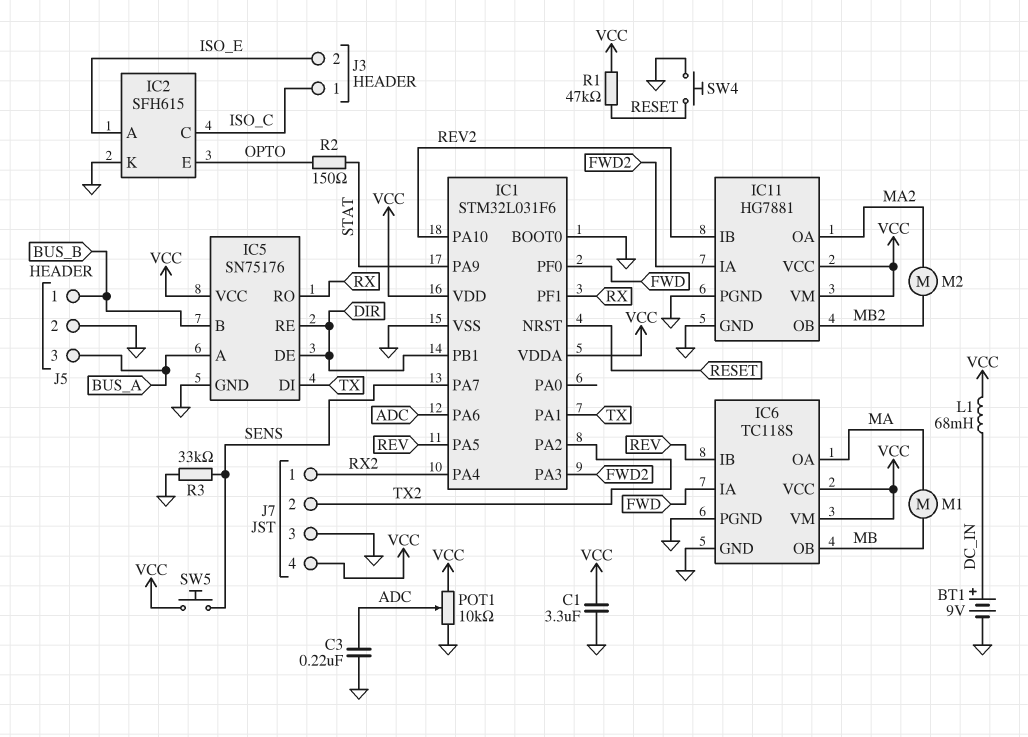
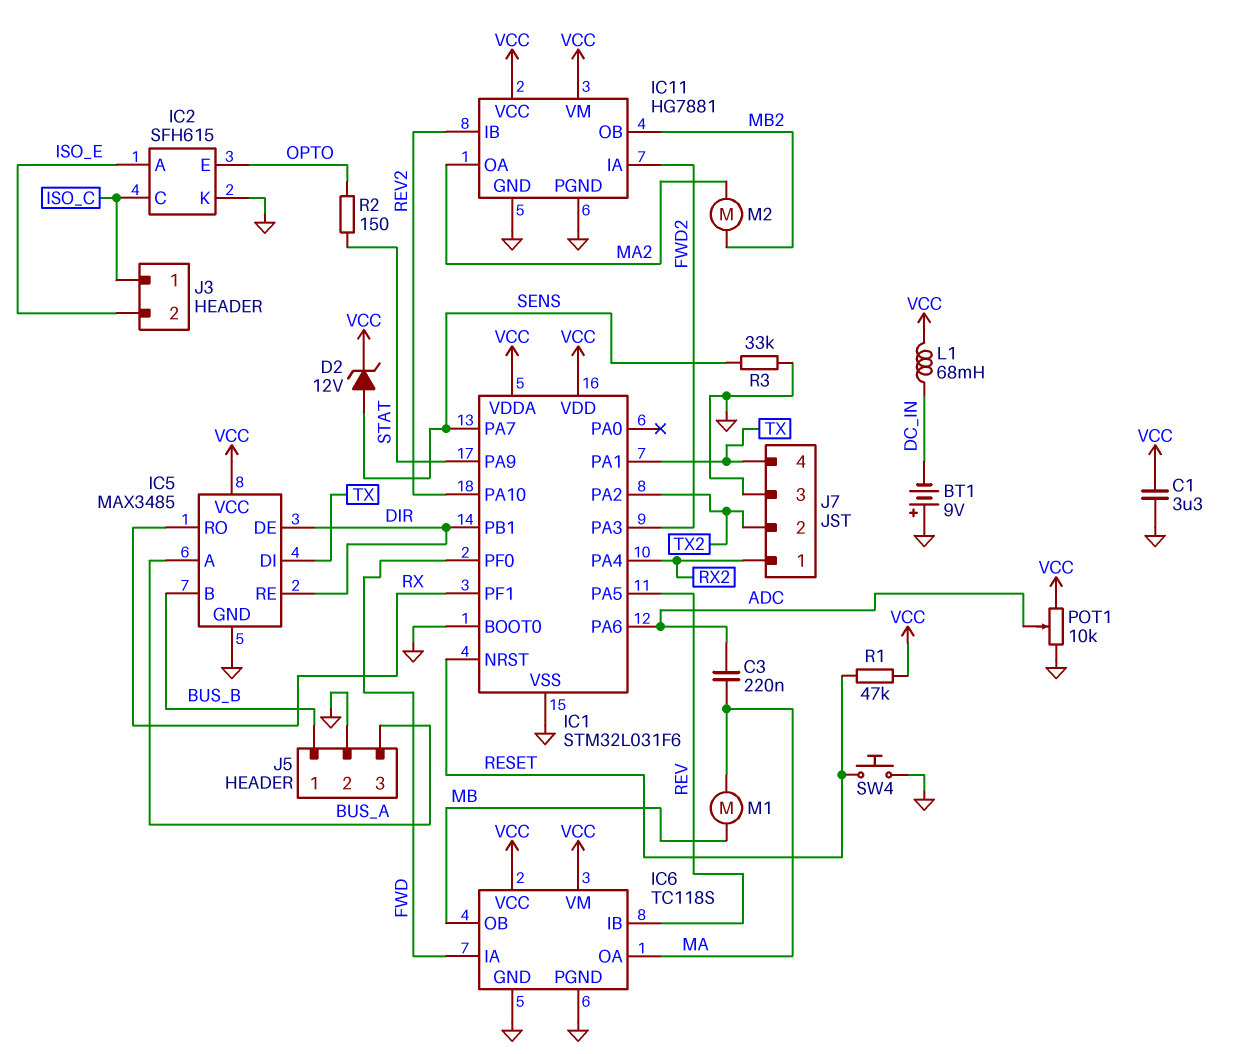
BT1: 9V (plus DC_IN, minus GND) -> 9V (plus GND, minus DC_IN)
C3: 220nF (ADC, GND) -> 220nF (ADC, MA)
D2: none -> zener 12V (A SENS, K VCC)
IC5: SN75176 -> MAX3485
J7 pin 4: VCC -> TX
SW5: button (SENS, VCC) -> none

